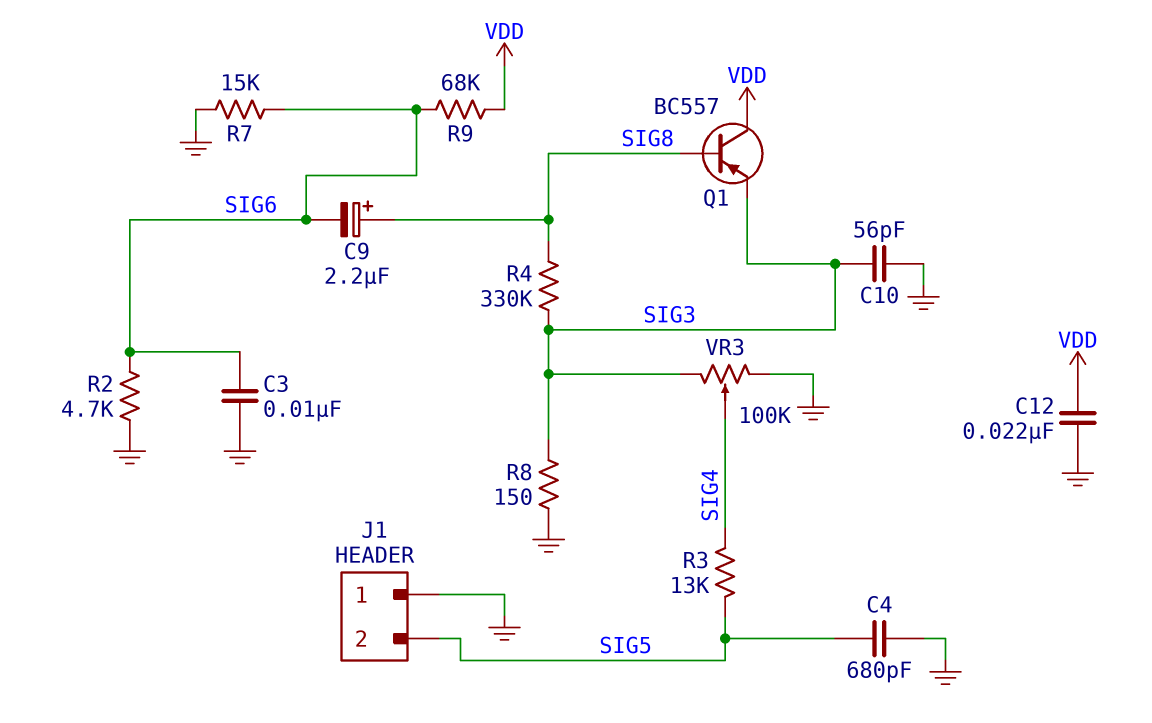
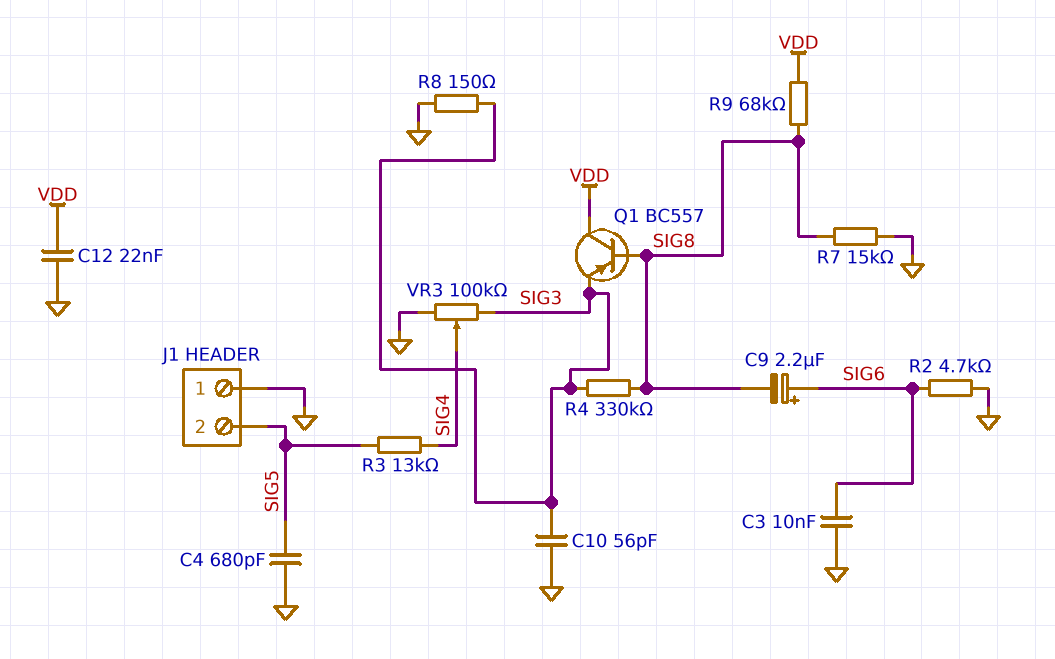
C9: 2.2uF (plus SIG8, minus SIG6) -> 2.2uF (plus SIG6, minus SIG8)
R7: 15k (GND, SIG6) -> 15k (GND, SIG8)
R9: 68k (SIG6, VDD) -> 68k (SIG8, VDD)

